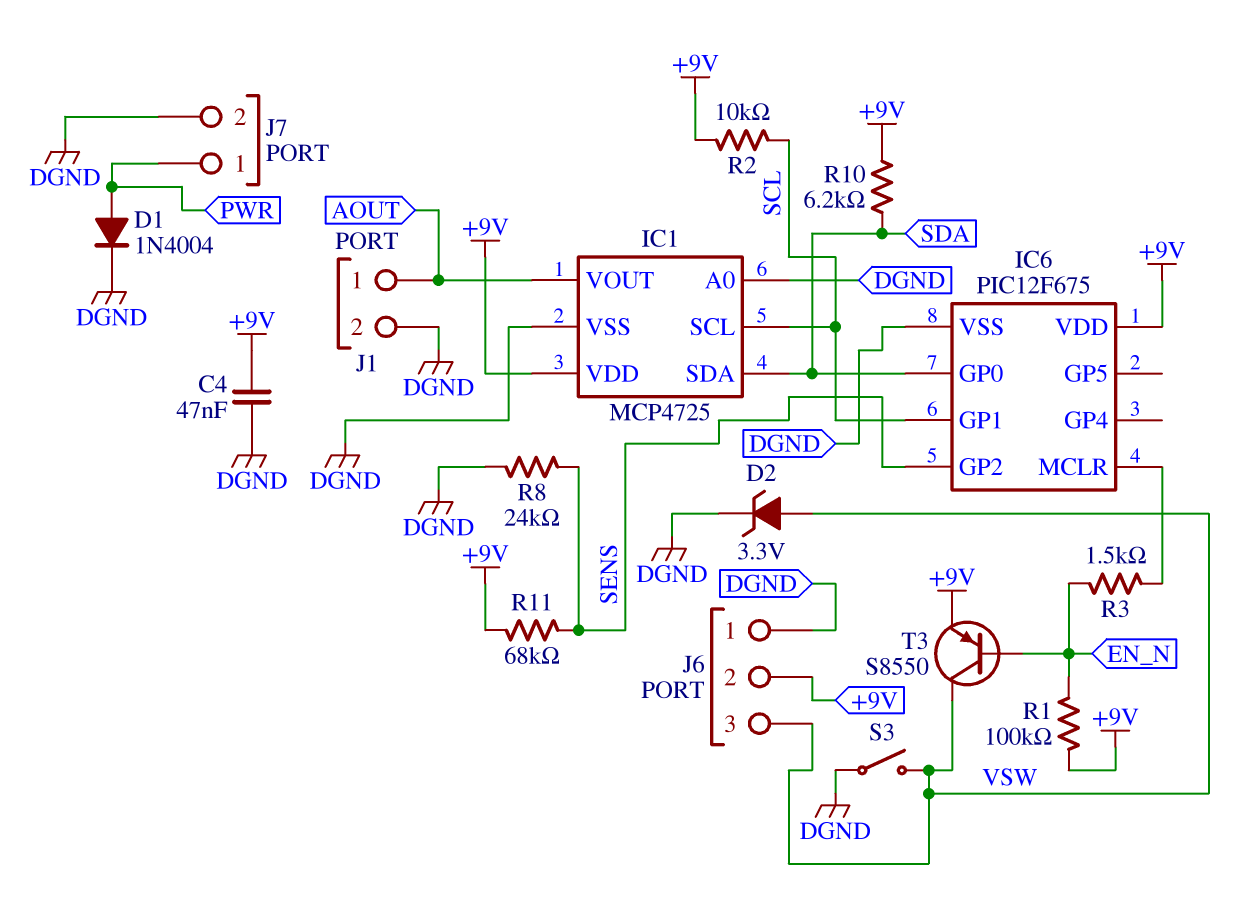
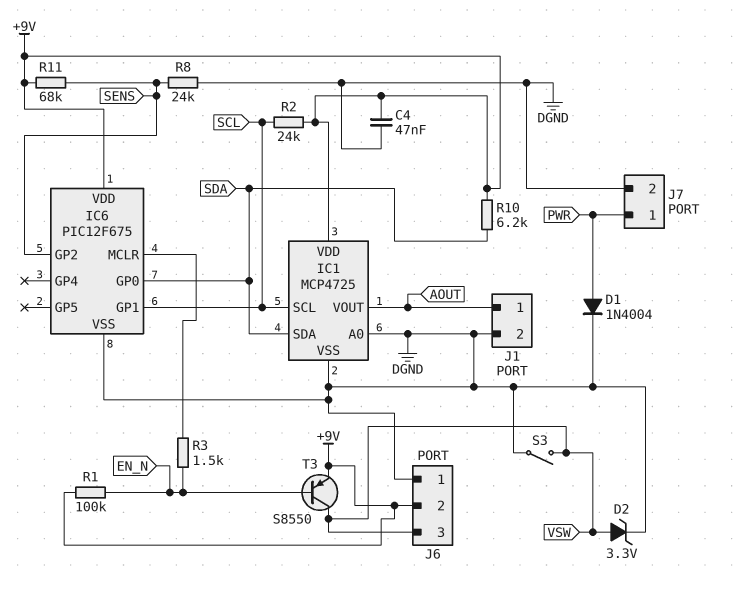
R2: 10k (+9V, SCL) -> 24k (+9V, SCL)

